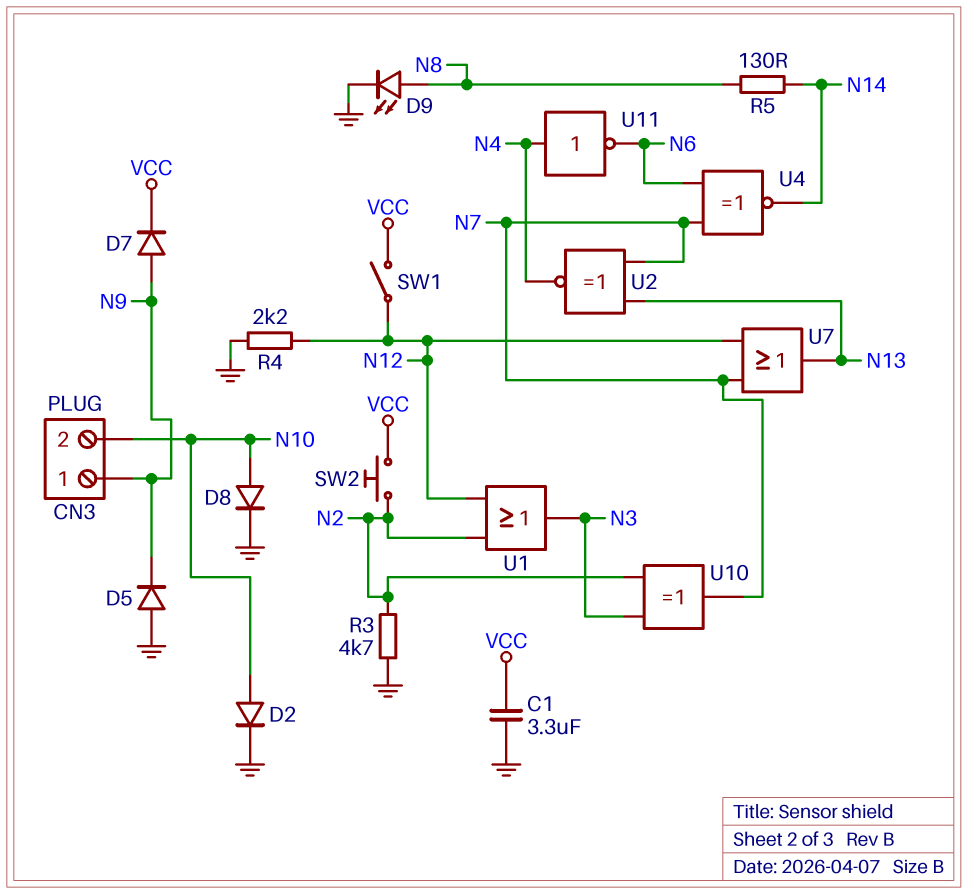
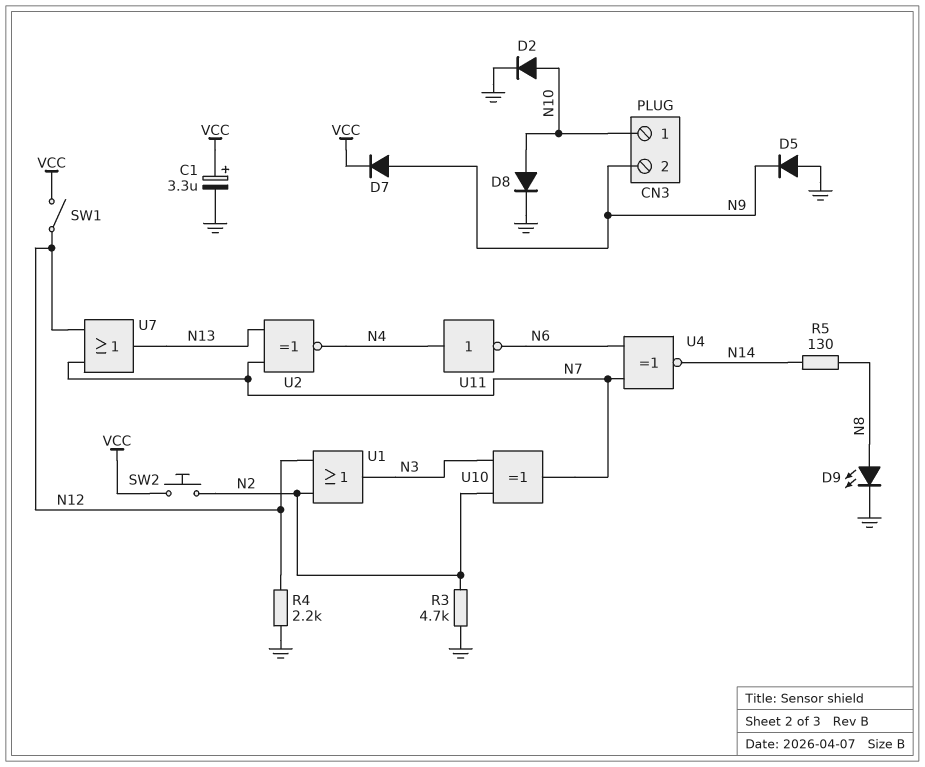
C1: 3.3uF (GND, VCC) -> 3.3uF (plus VCC, minus GND)
CN3 pin 1: N9 -> N10
CN3 pin 2: N10 -> N9

